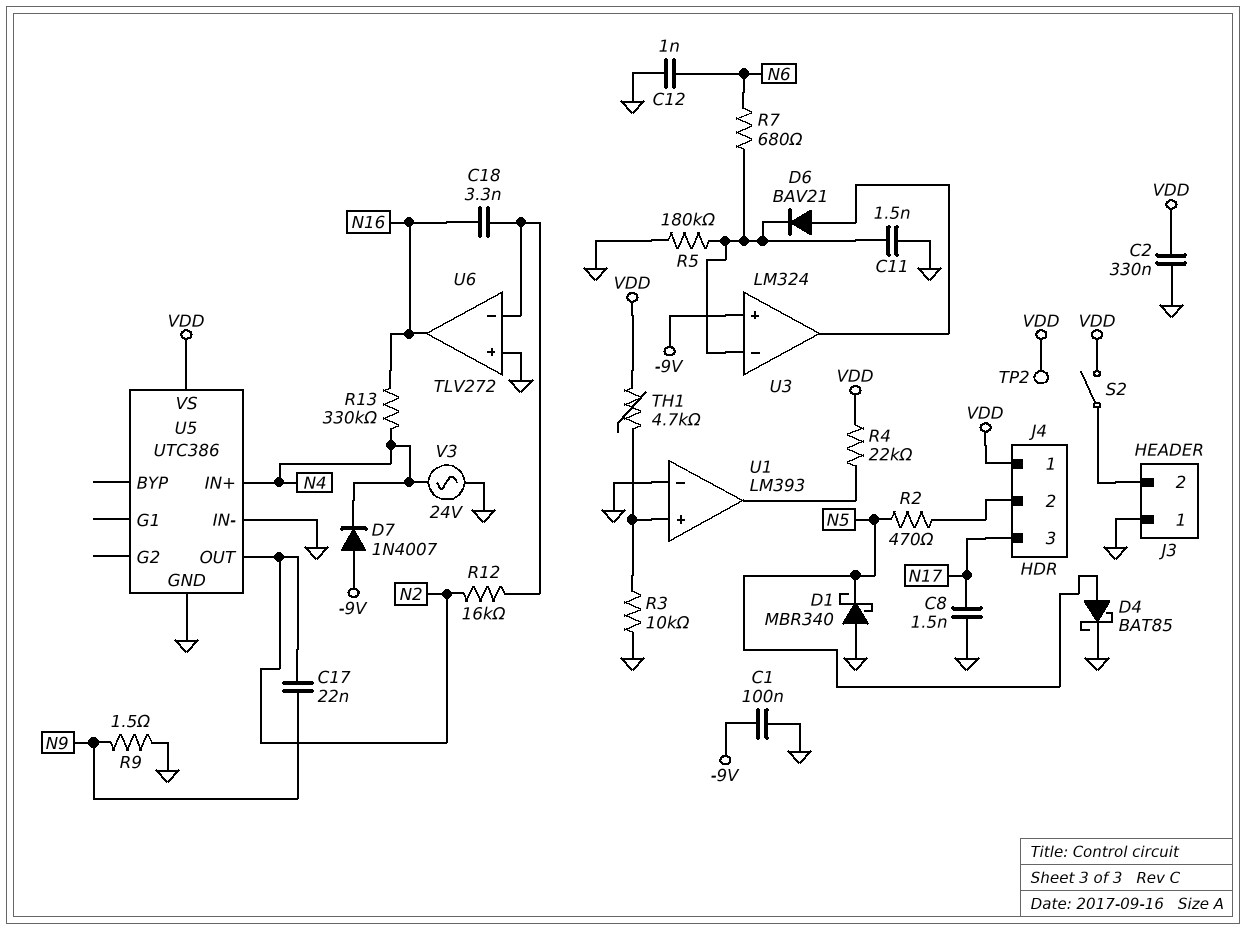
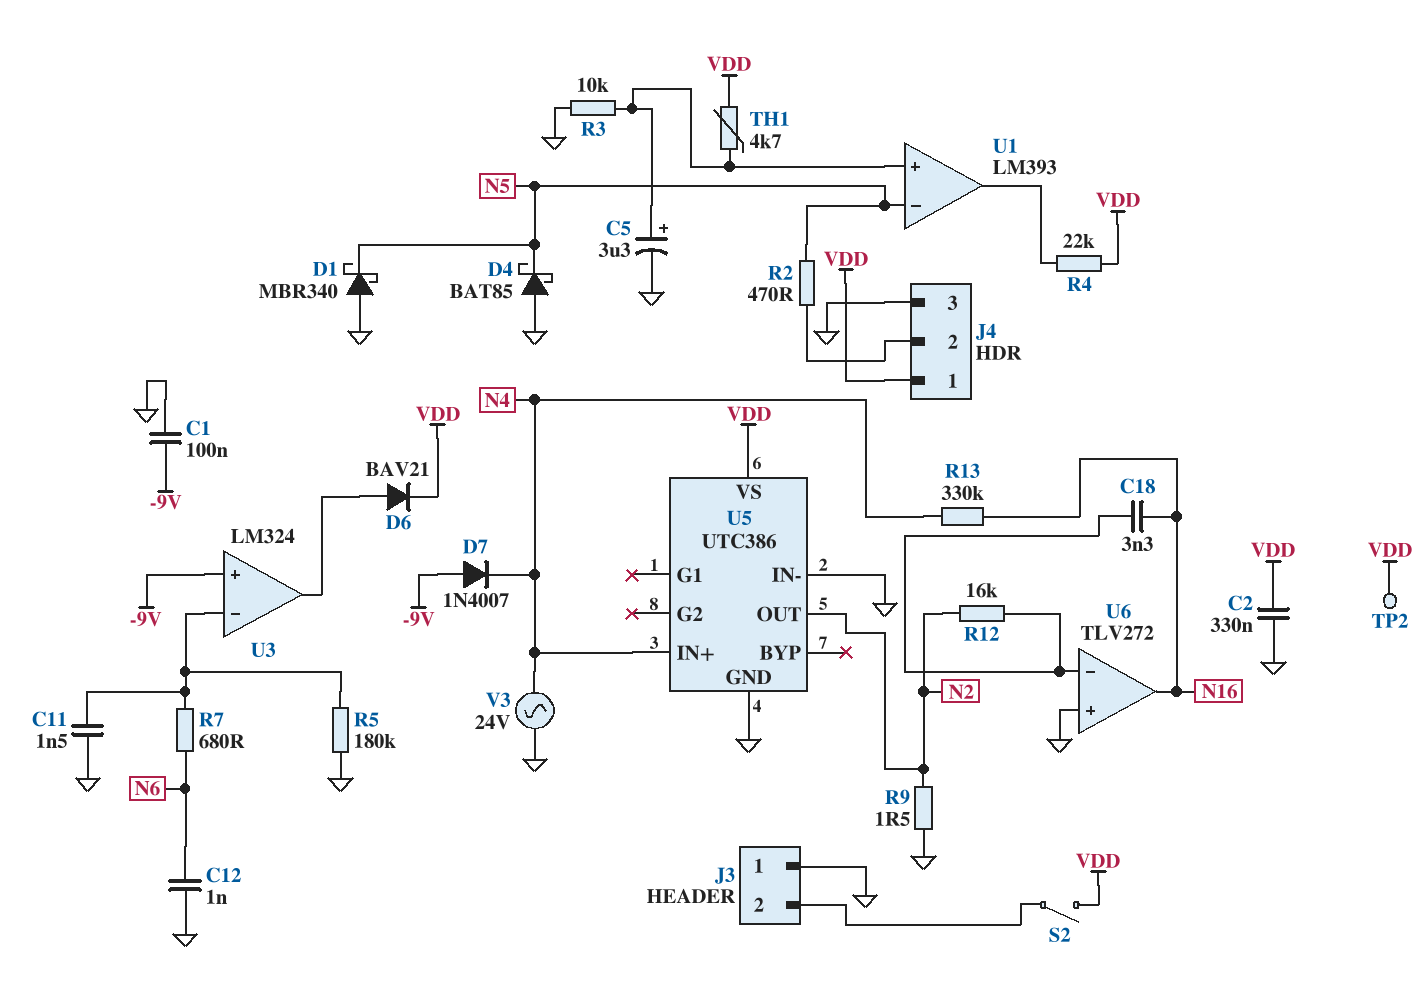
C5: none -> 3.3uF (plus U1/in+, minus GND)
C8: 1.5nF (GND, N17) -> none
C17: 22nF (N2, N9) -> none
D4: schottky BAT85 (A N5, K GND) -> schottky BAT85 (A GND, K N5)
D6: diode BAV21 (A U3/out, K U3/in-) -> diode BAV21 (A U3/out, K VDD)
J4 pin 3: N17 -> GND
R9: 1.5 (GND, N9) -> 1.5 (GND, N2)
U1 pin in-: GND -> N5

